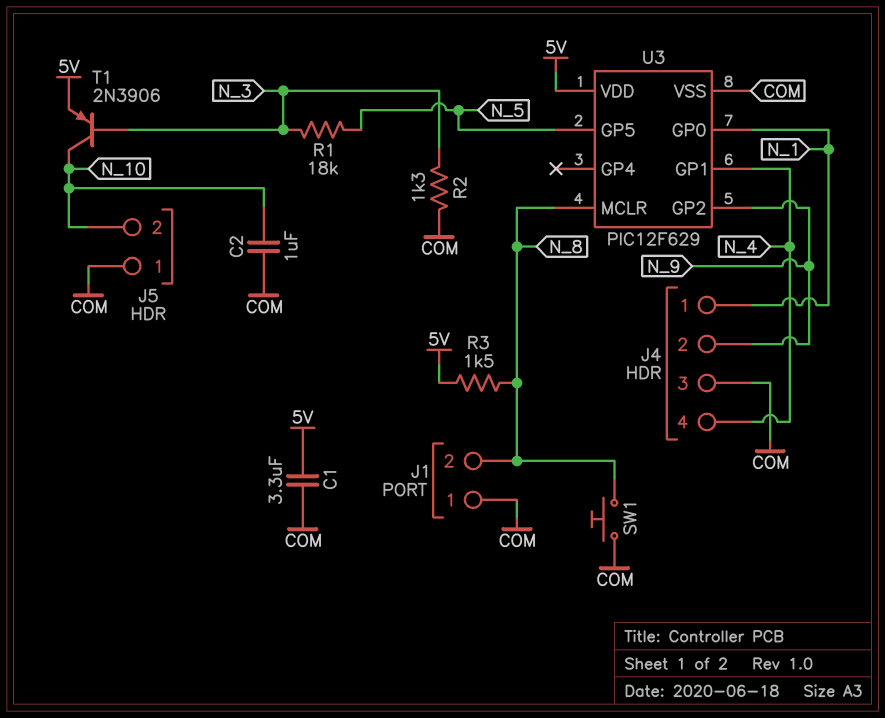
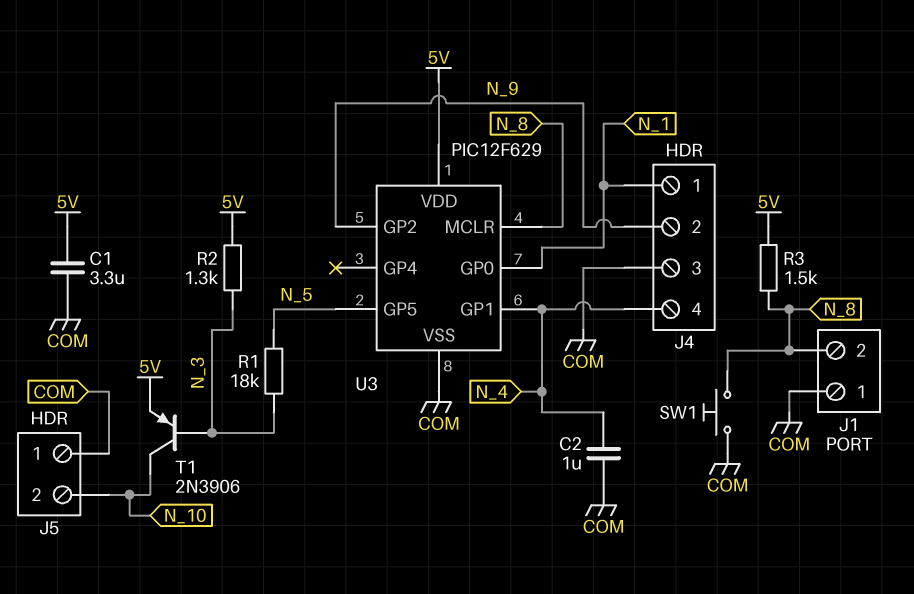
C2: 1uF (COM, N_10) -> 1uF (COM, N_4)
R2: 1.3k (COM, N_3) -> 1.3k (5V, N_3)

